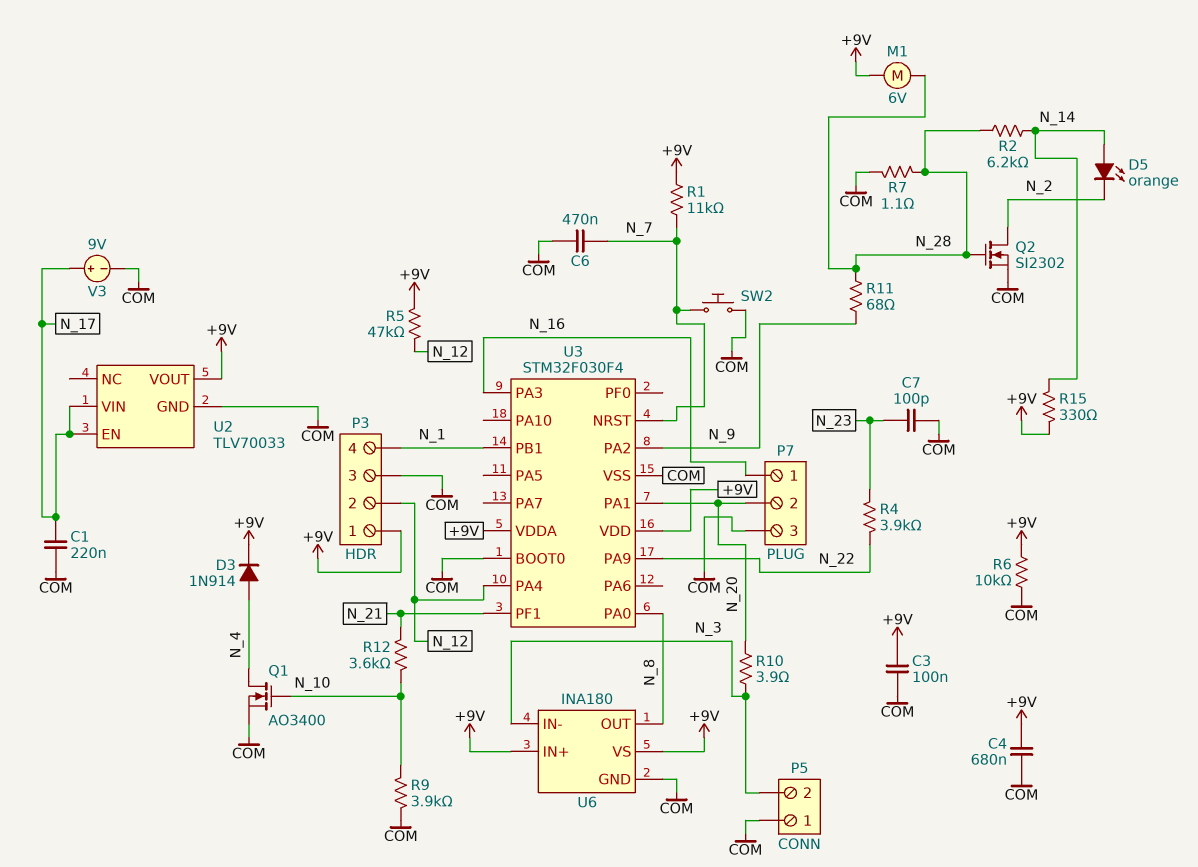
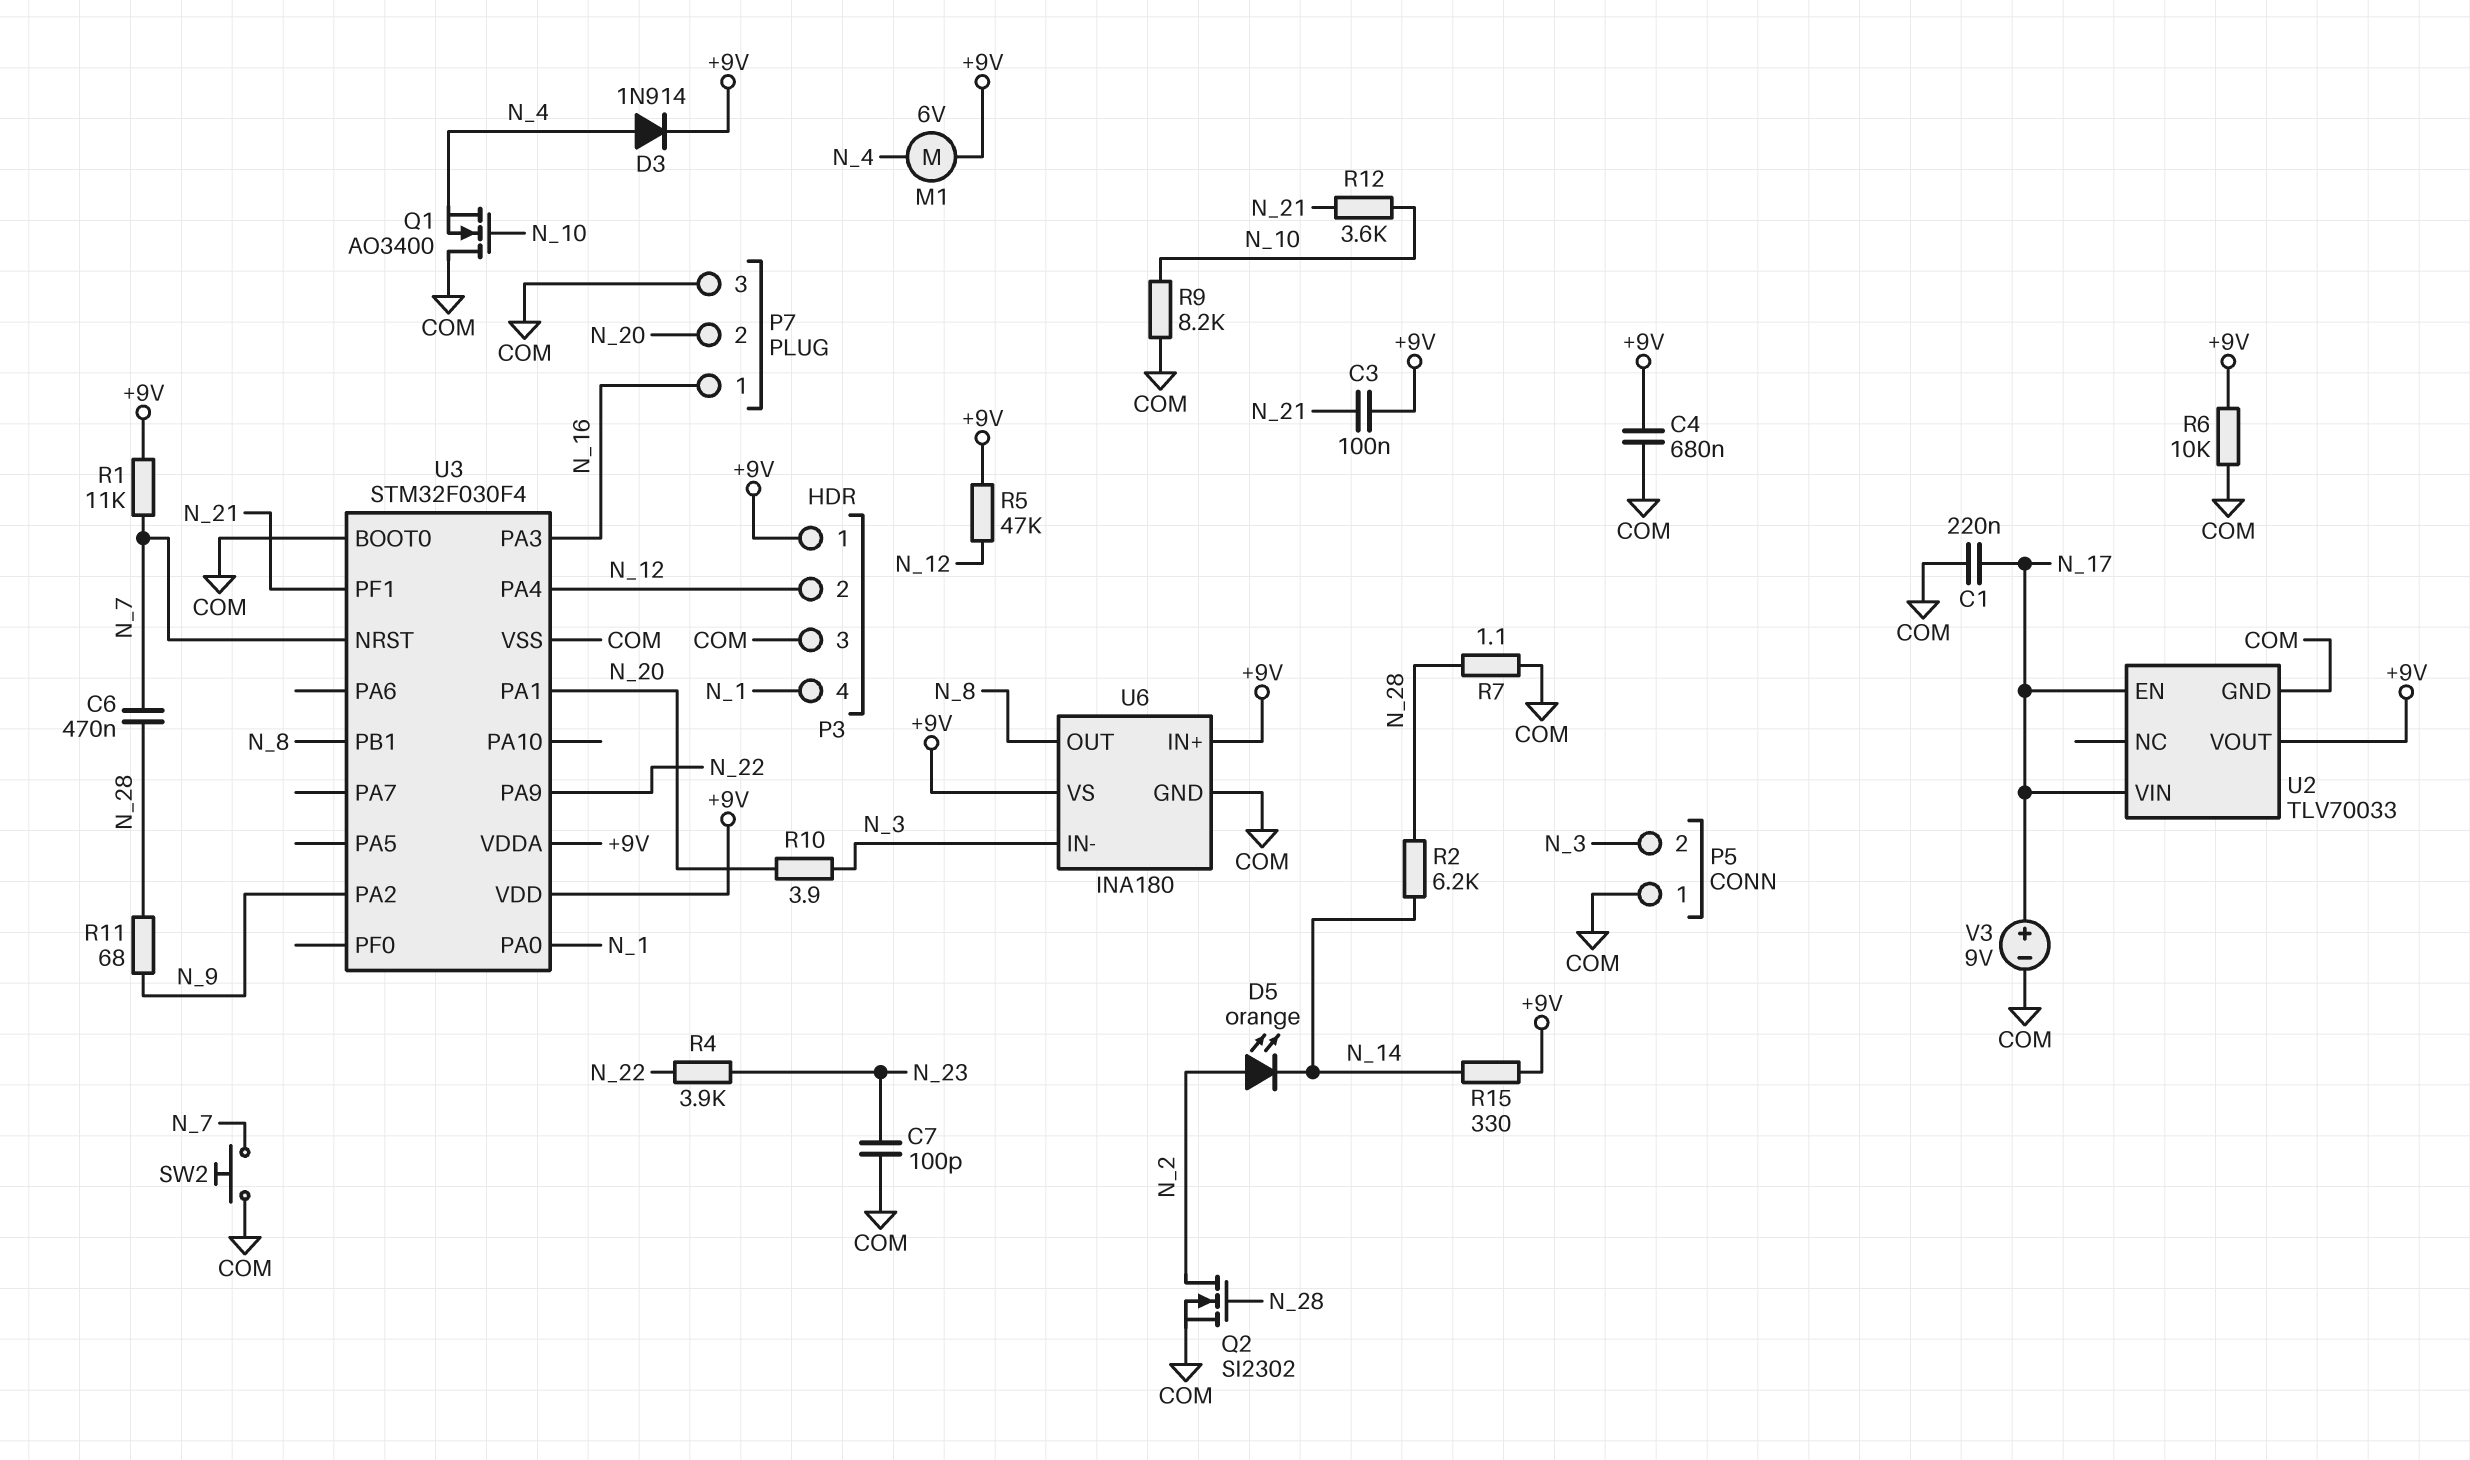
C3: 100nF (+9V, COM) -> 100nF (+9V, N_21)
C6: 470nF (COM, N_7) -> 470nF (N_7, N_28)
D5: LED orange (A N_14, K N_2) -> LED orange (A N_2, K N_14)
M1: motor 6V (+9V, N_28) -> motor 6V (+9V, N_4)
Q1: NMOS AO3400 (G N_10, D N_4, S COM) -> NMOS AO3400 (G N_10, D COM, S N_4)
R9: 3.9k (COM, N_10) -> 8.2k (COM, N_10)
U3 pin PA0: N_8 -> N_1
U3 pin PB1: N_1 -> N_8

